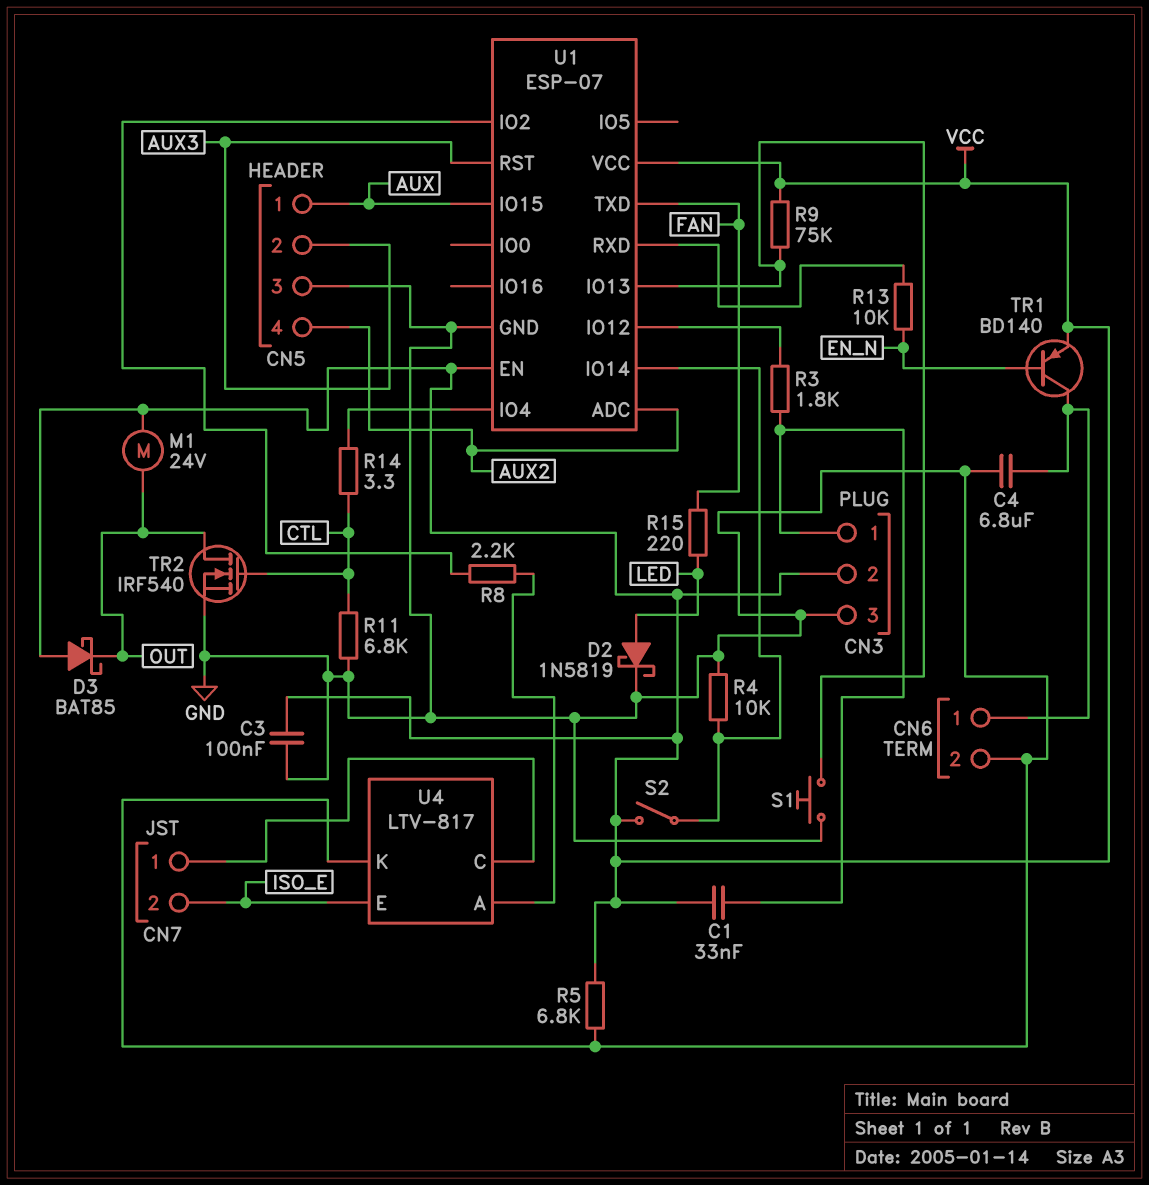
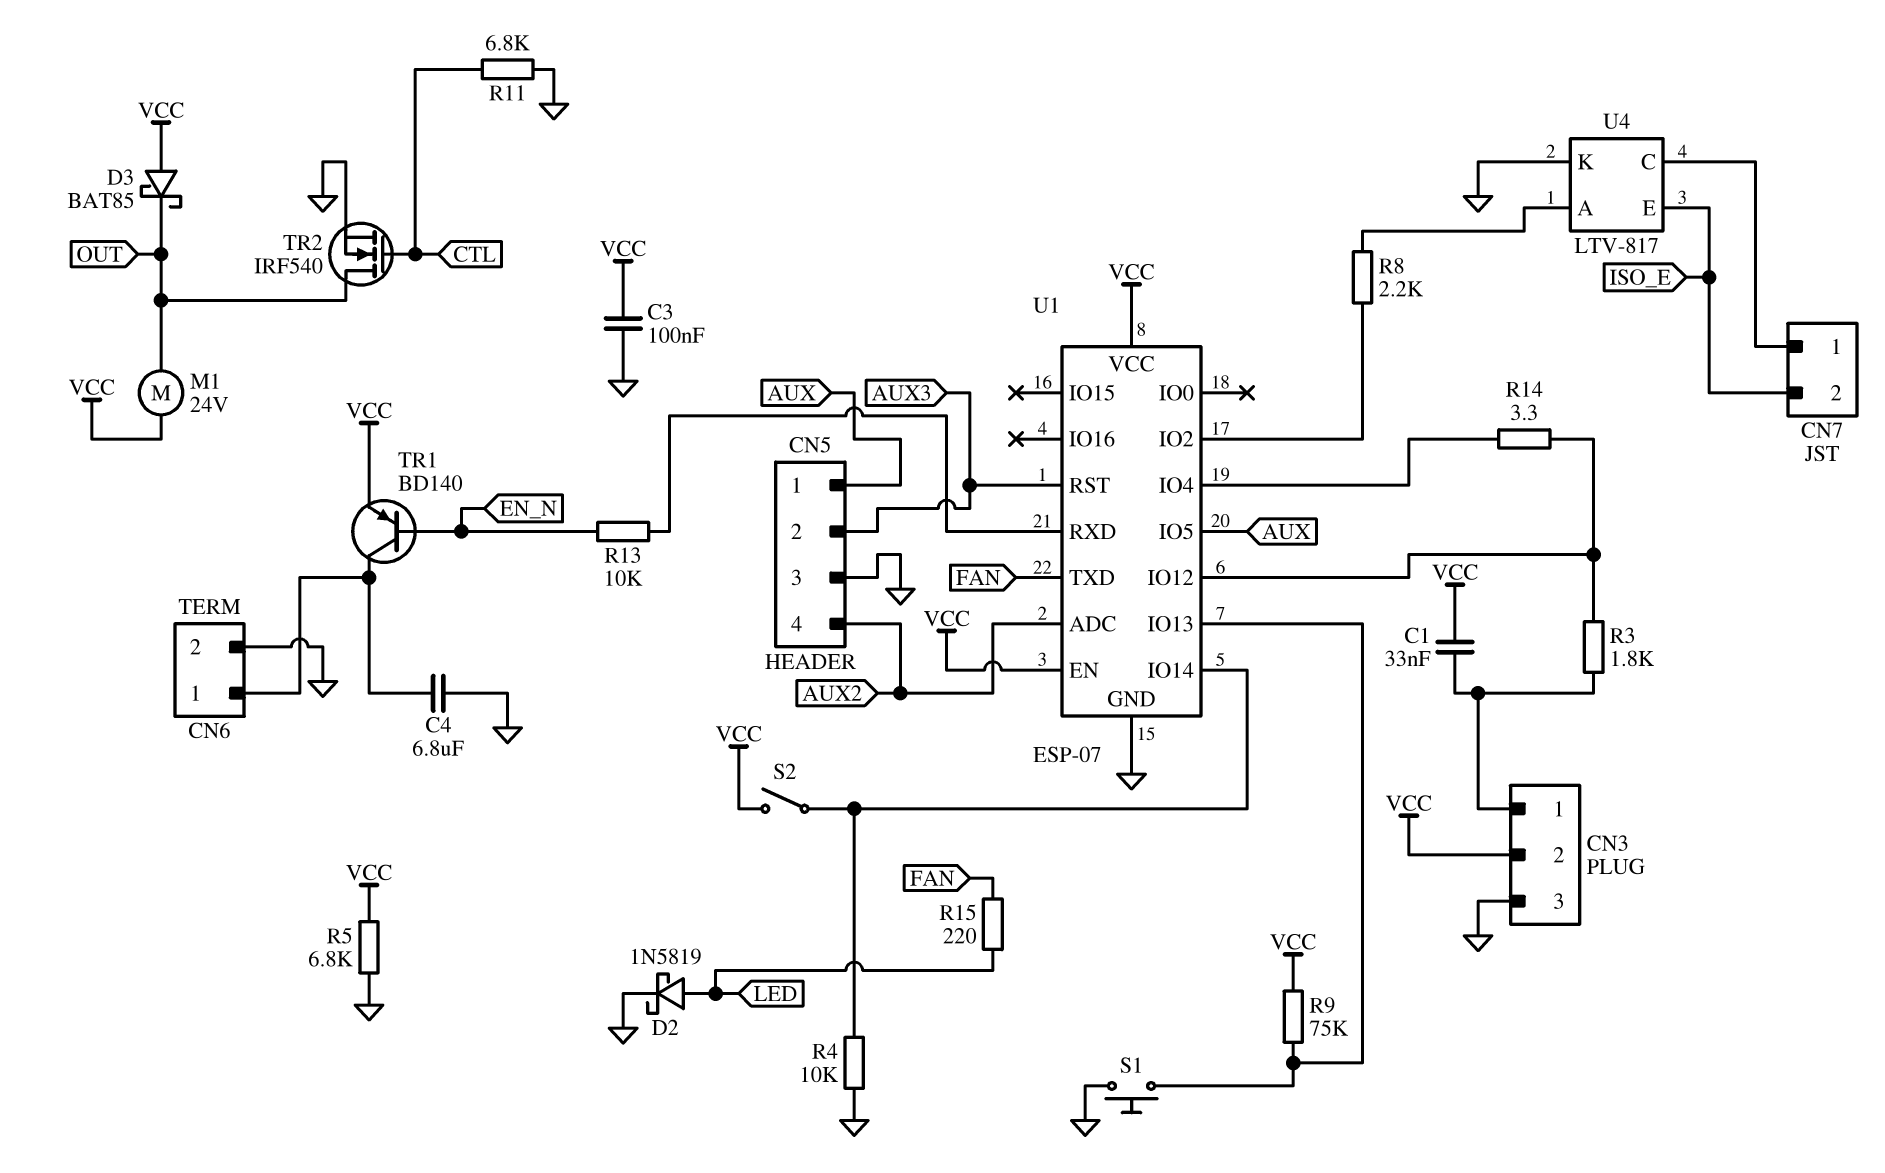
R14: 3.3 (CTL, U1/IO4) -> 3.3 (U1/IO4, U1/IO12)
U1 pin IO5: none -> AUX
U1 pin IO15: AUX -> none

